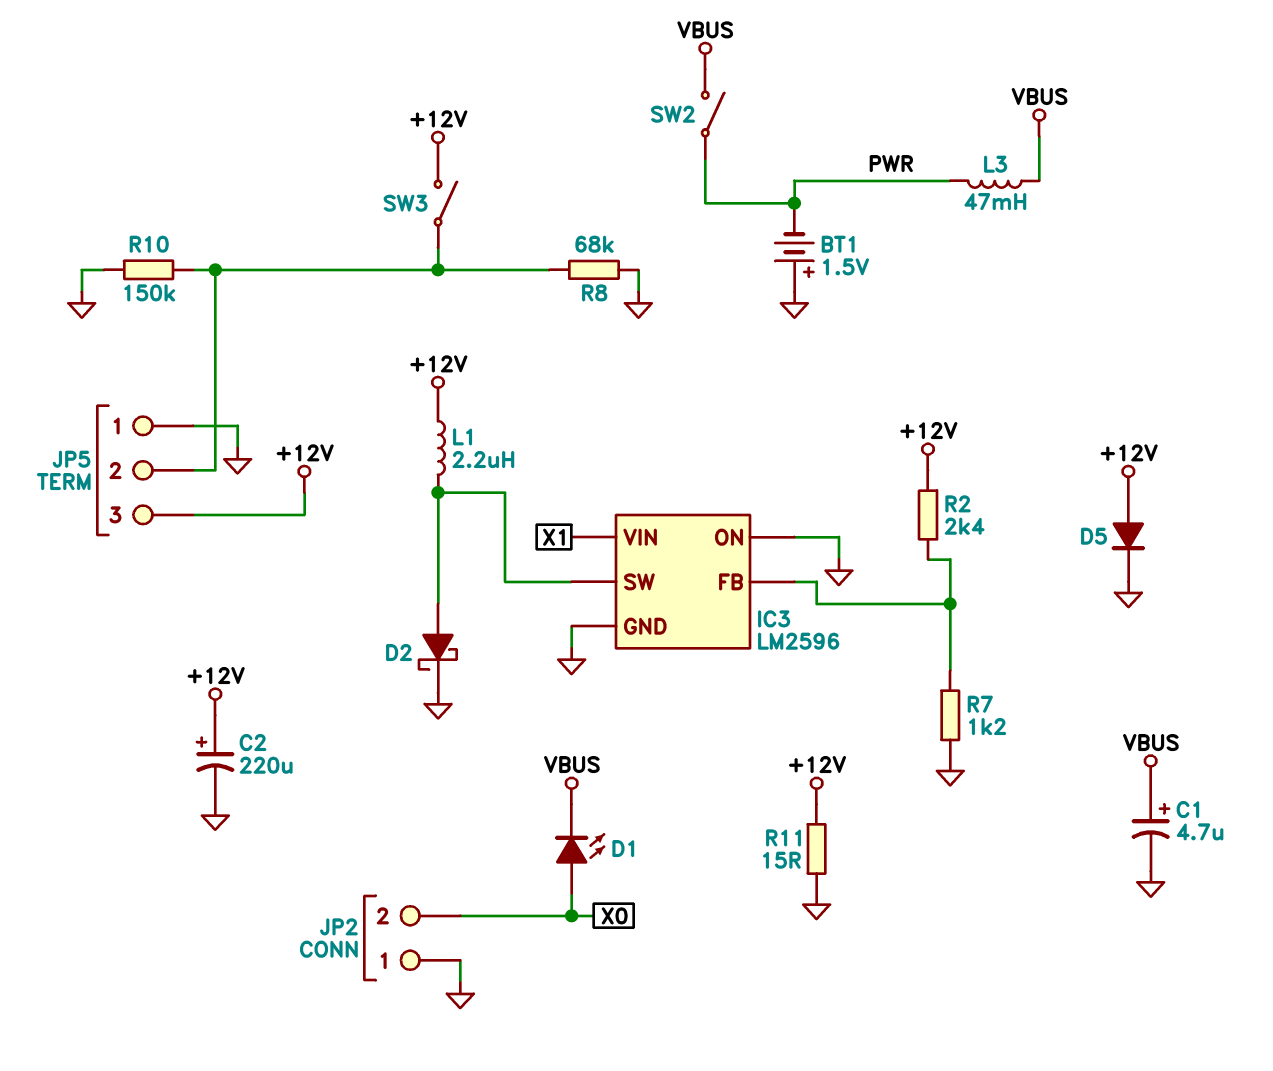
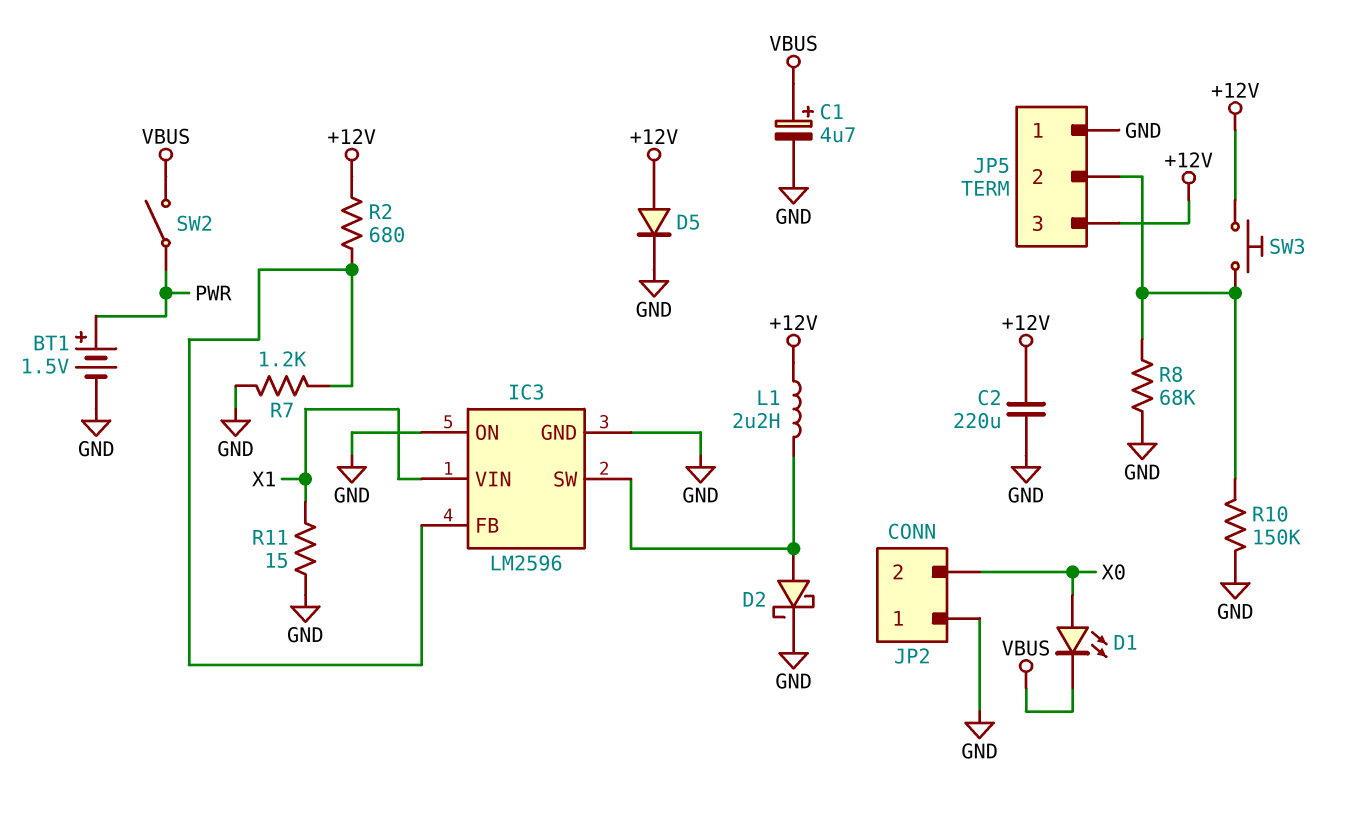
BT1: 1.5V (plus GND, minus PWR) -> 1.5V (plus PWR, minus GND)
C2: 220uF (plus +12V, minus GND) -> 220uF (+12V, GND)
L3: 47mH (PWR, VBUS) -> none
R2: 2.4k (+12V, IC3/FB) -> 680 (+12V, IC3/FB)
R11: 15 (+12V, GND) -> 15 (GND, X1)
SW3: switch (+12V, JP5/2) -> button (+12V, JP5/2)

